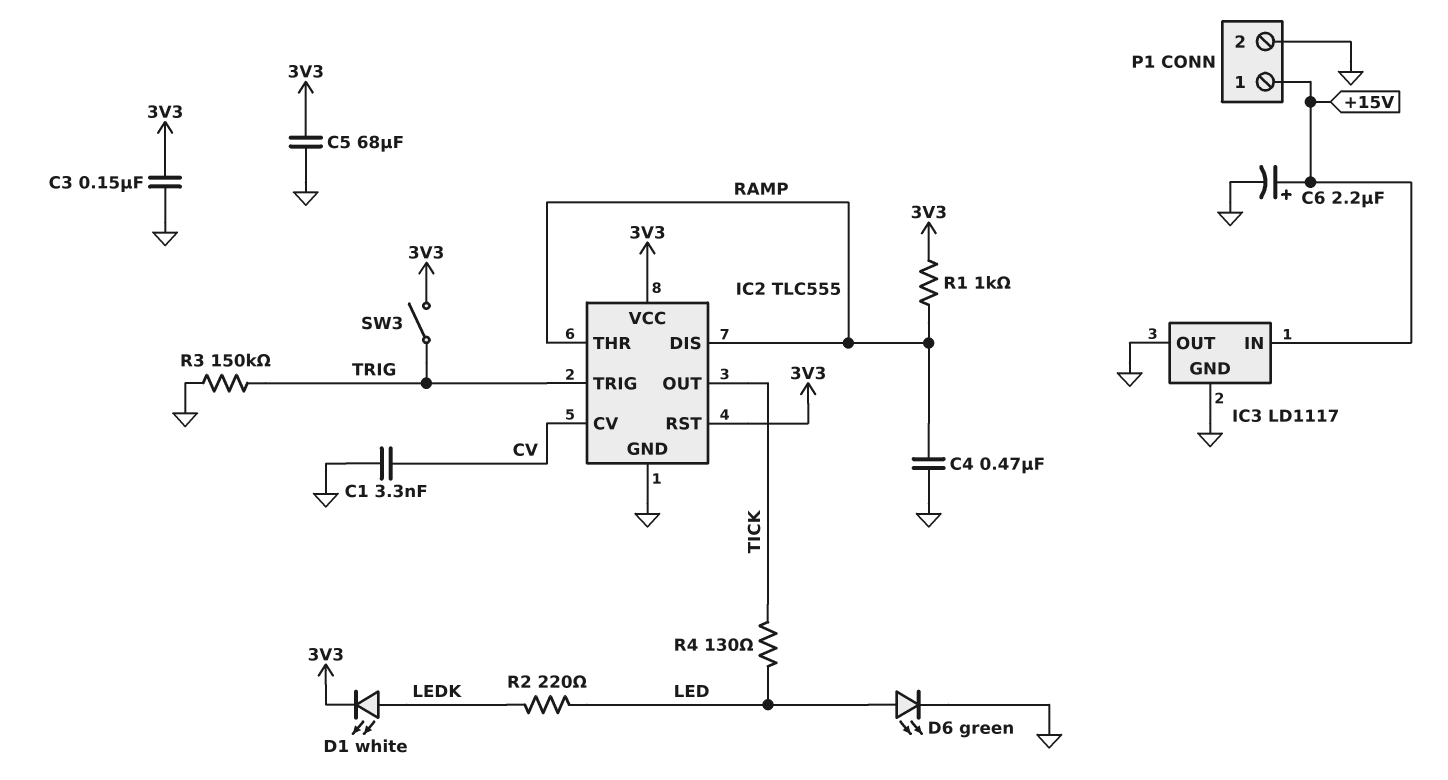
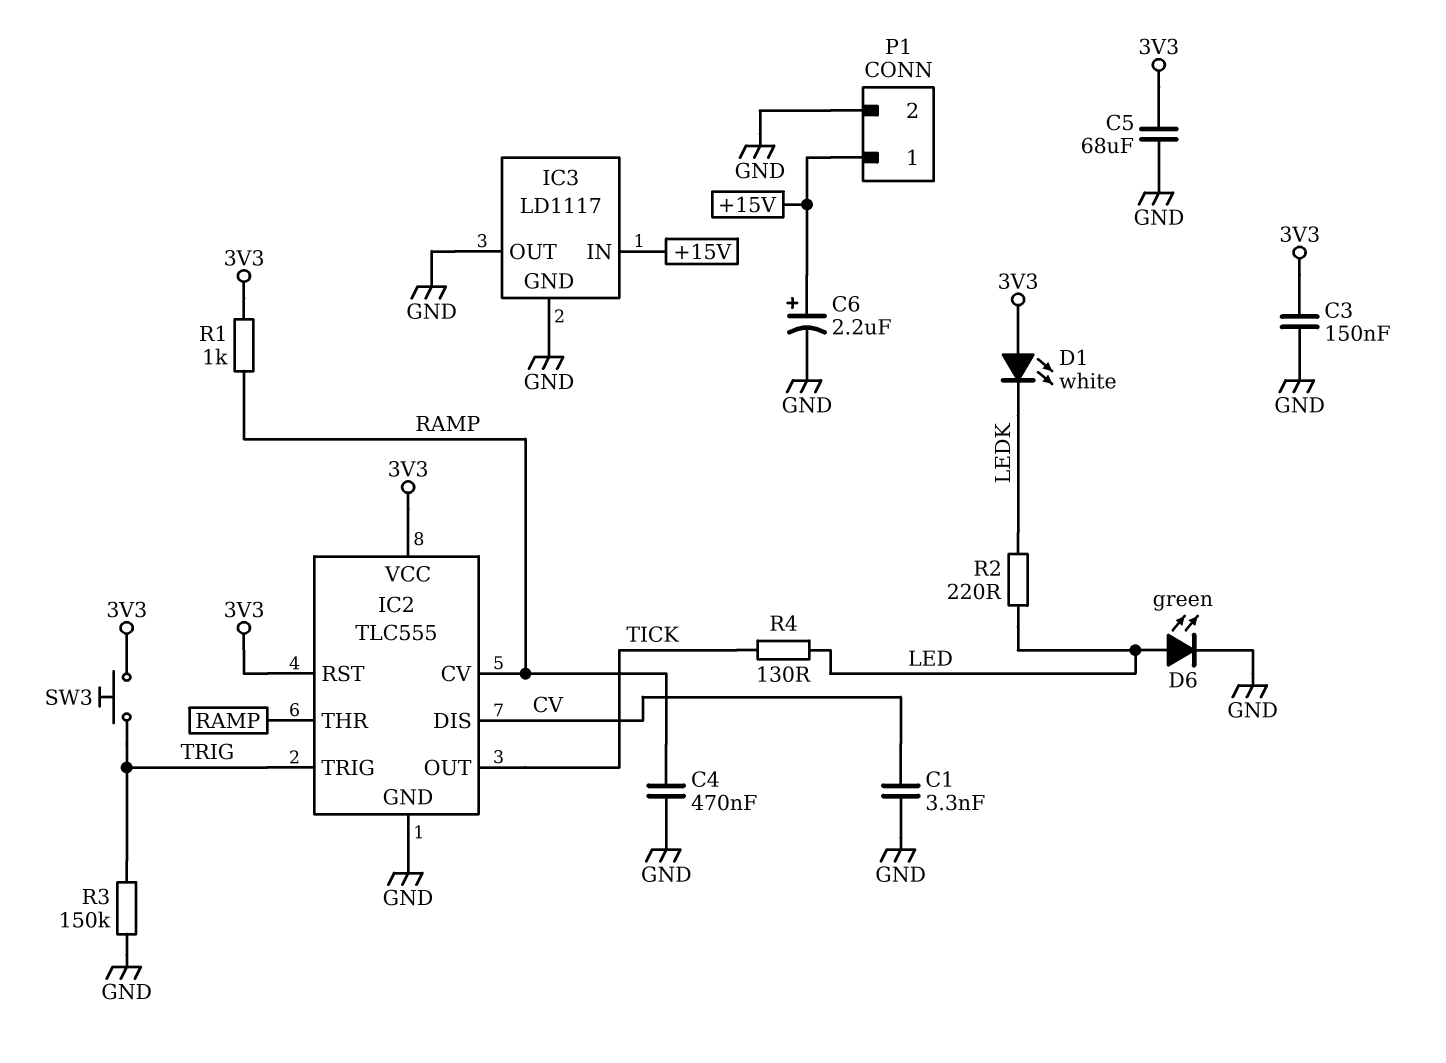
D1: LED white (A LEDK, K 3V3) -> LED white (A 3V3, K LEDK)
IC2 pin CV: CV -> RAMP
IC2 pin DIS: RAMP -> CV
SW3: switch (3V3, TRIG) -> button (3V3, TRIG)

